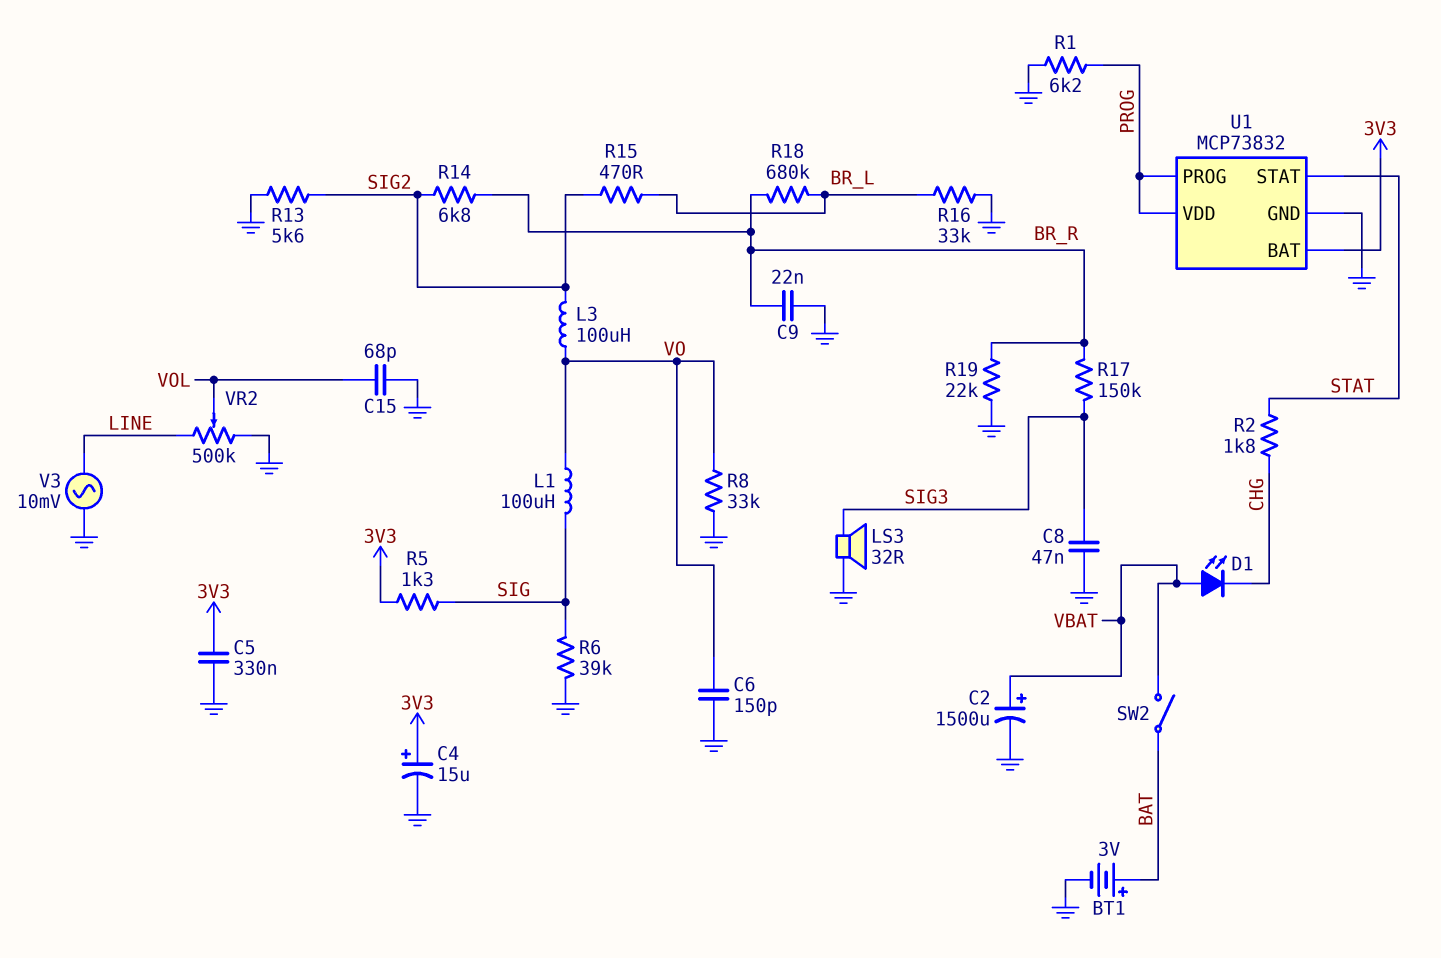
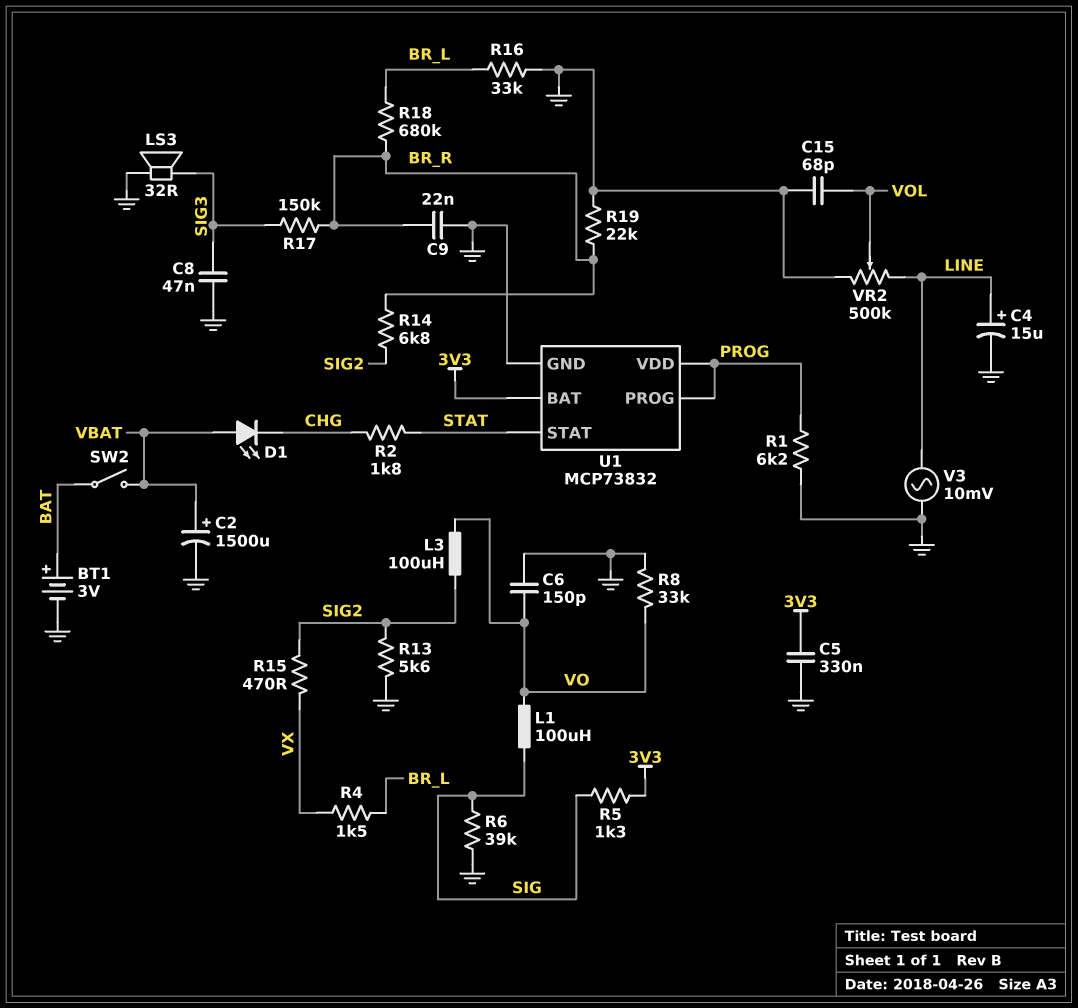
C4: 15uF (plus 3V3, minus GND) -> 15uF (plus LINE, minus GND)
R4: none -> 1.5k (BR_L, VX)
R15: 470 (BR_L, SIG2) -> 470 (SIG2, VX)

